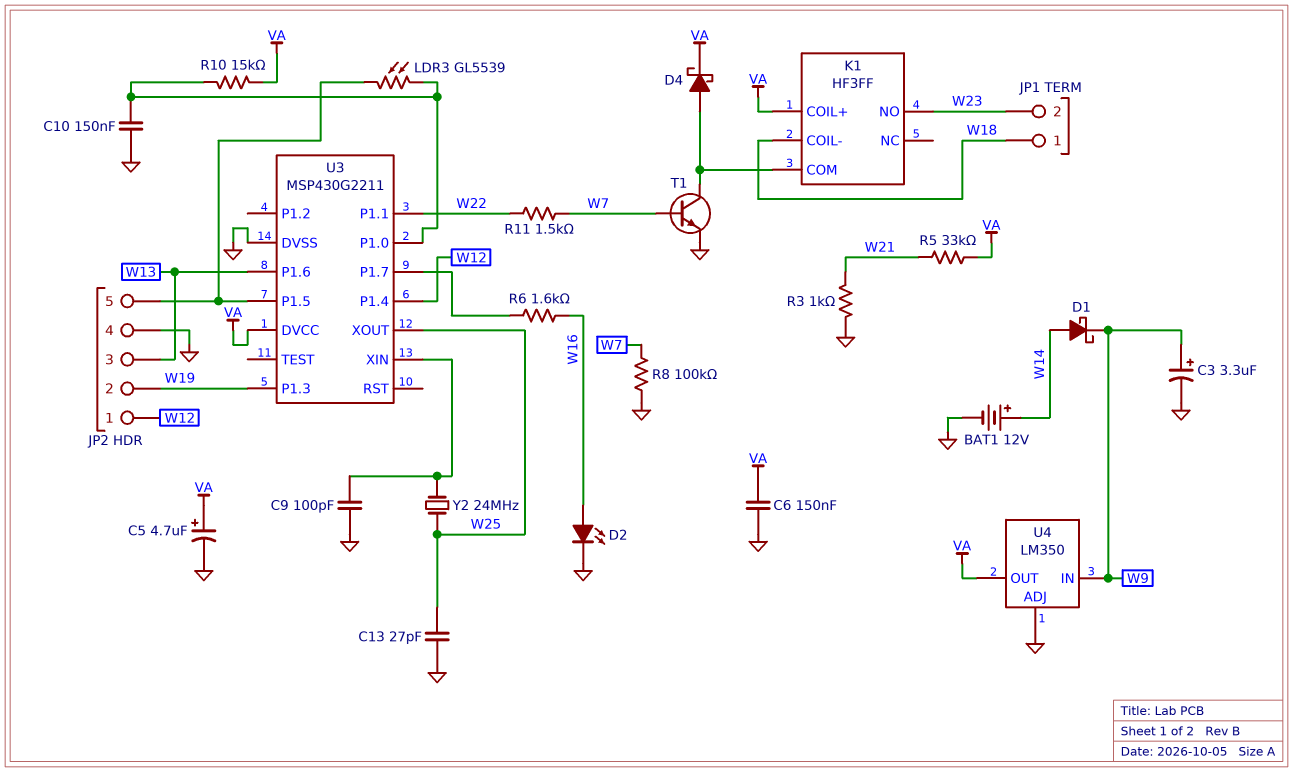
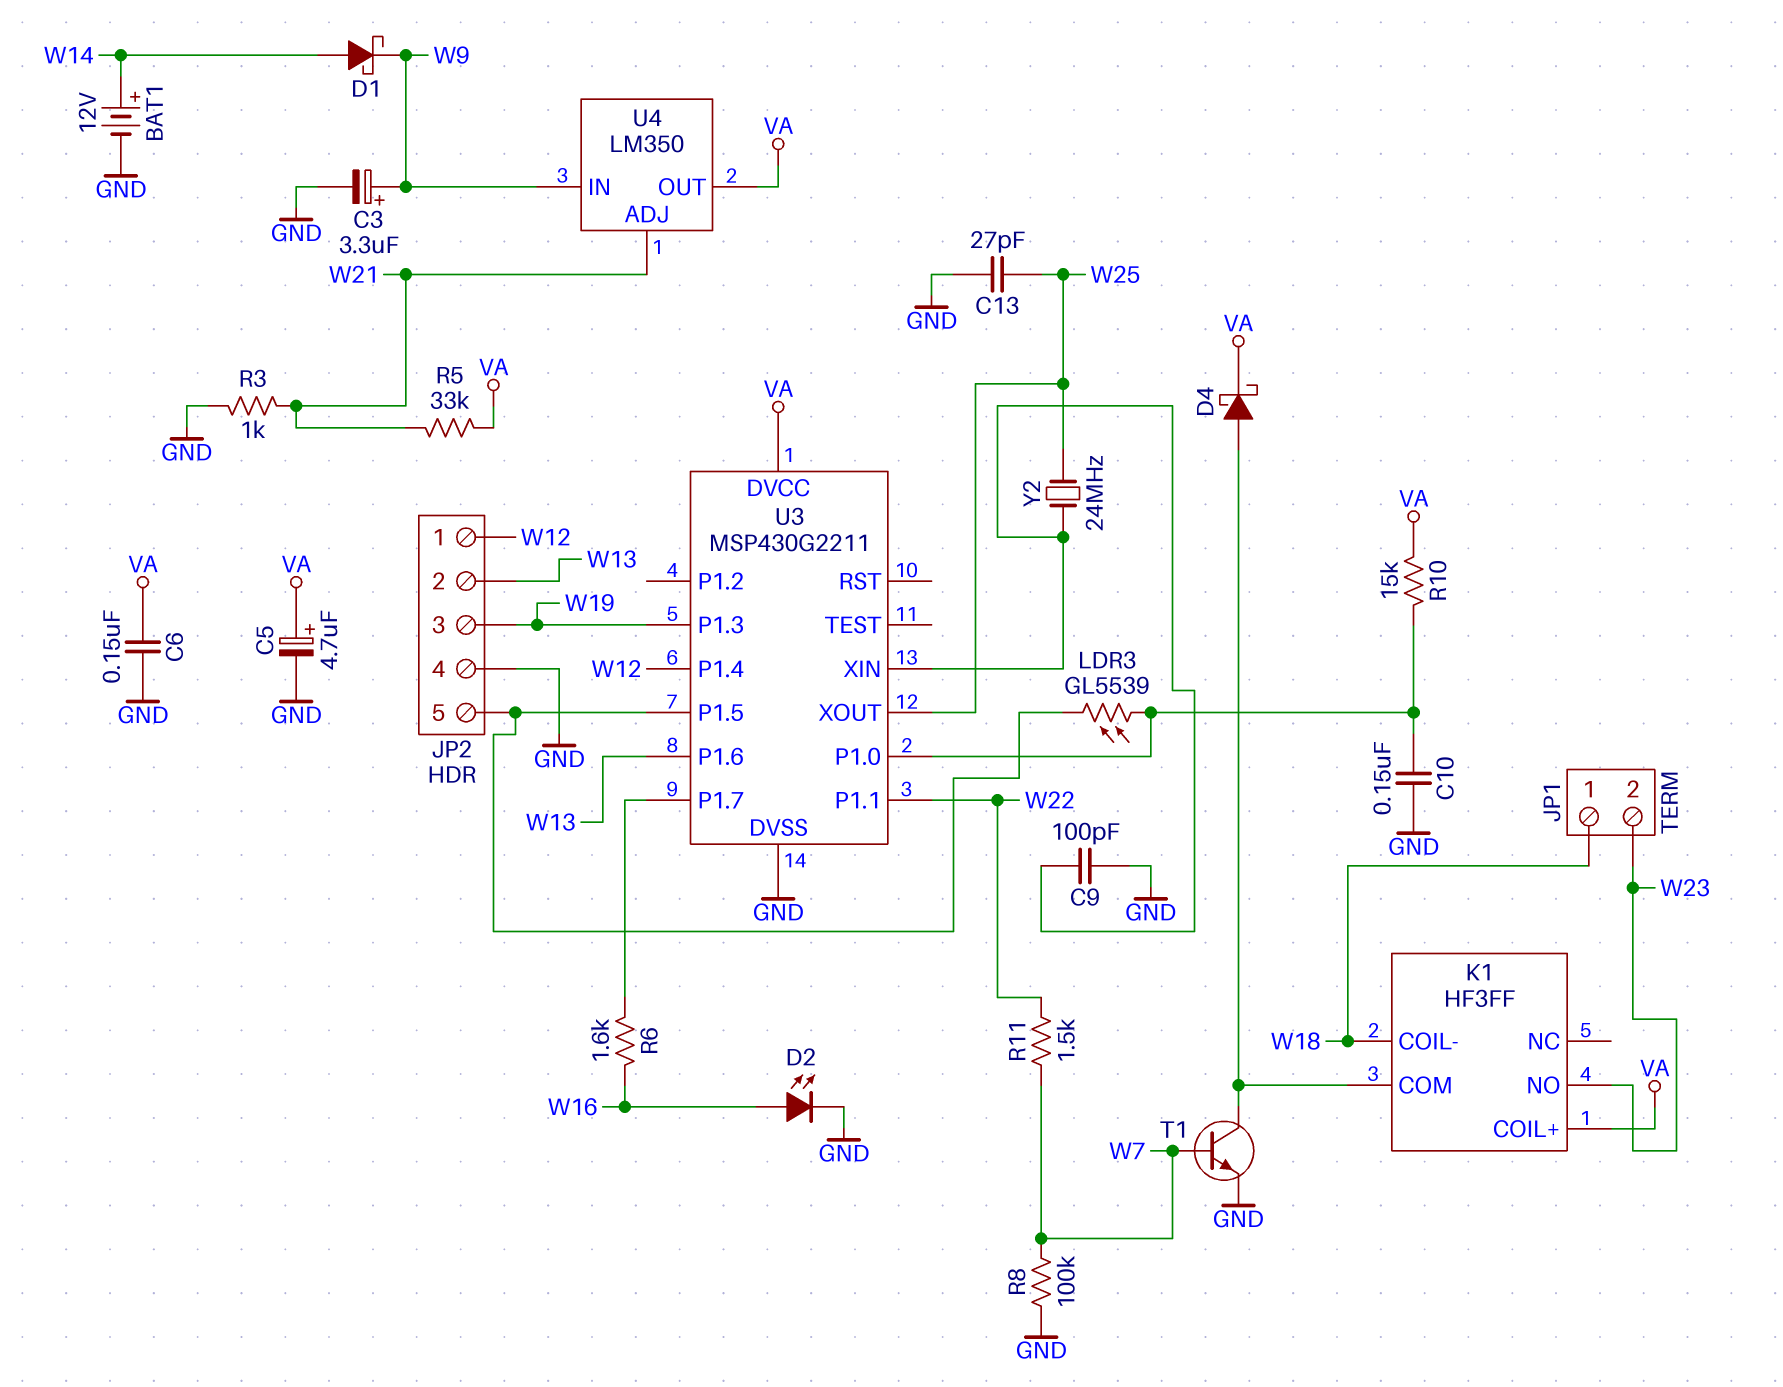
JP2 pin 2: W19 -> W13
JP2 pin 3: W13 -> W19
U4 pin ADJ: GND -> W21

